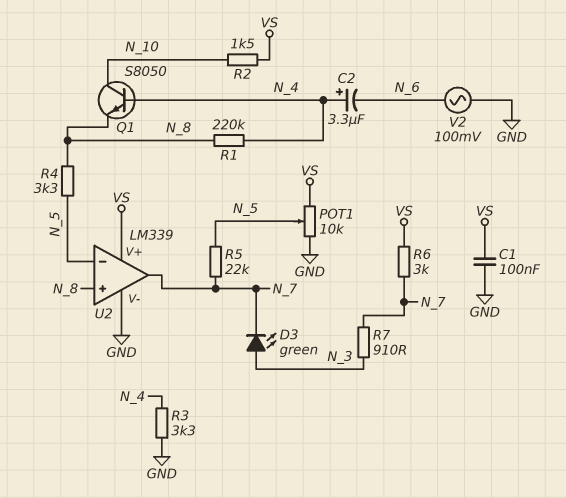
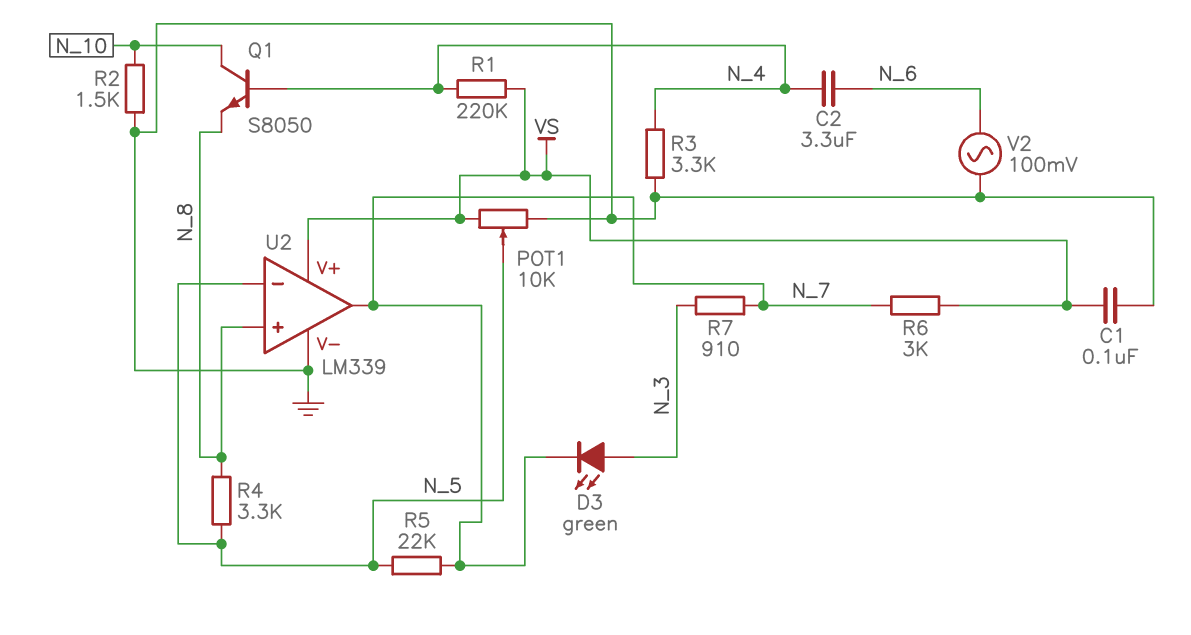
C2: 3.3uF (plus N_4, minus N_6) -> 3.3uF (N_4, N_6)
R1: 220k (N_4, N_8) -> 220k (N_4, VS)
R2: 1.5k (N_10, VS) -> 1.5k (GND, N_10)

